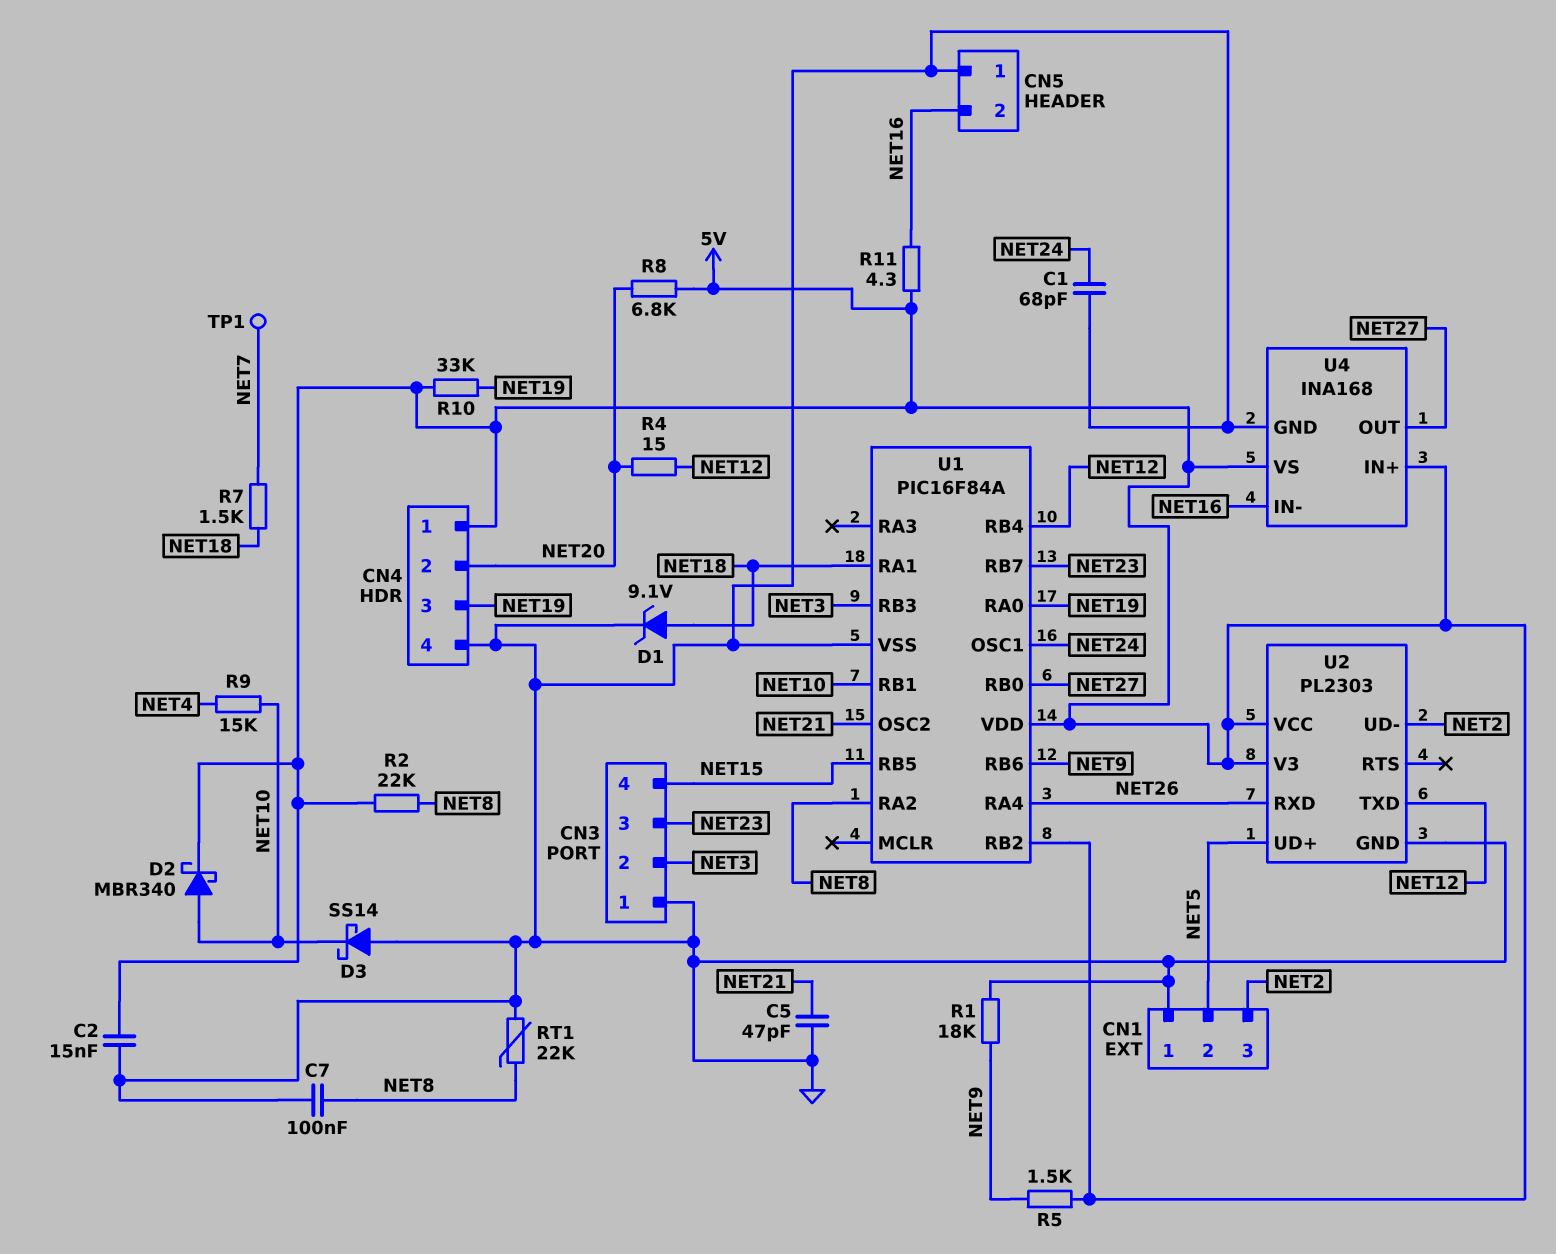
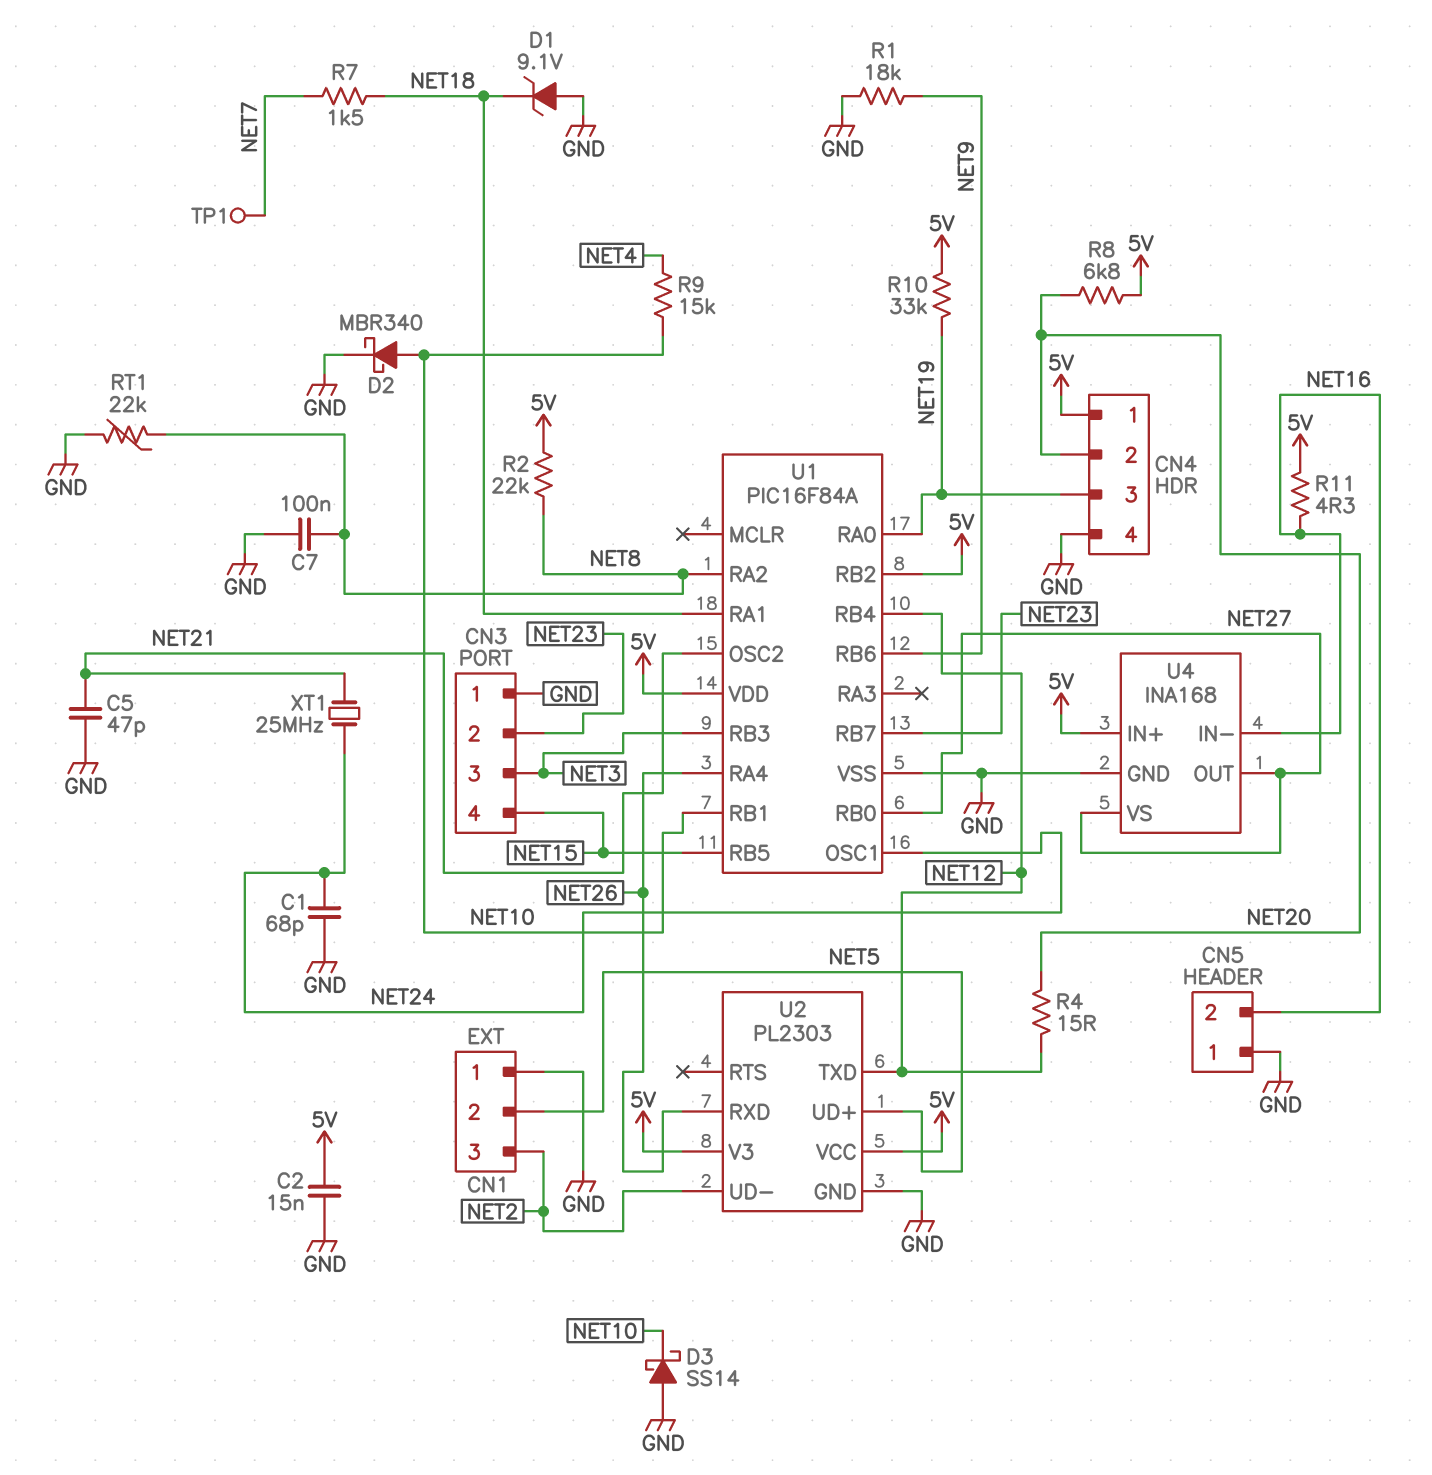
CN3 pin 2: NET3 -> NET23
CN3 pin 3: NET23 -> NET3
D1: zener 9.1V (A NET18, K GND) -> zener 9.1V (A GND, K NET18)
D2: schottky MBR340 (A NET10, K 5V) -> schottky MBR340 (A NET10, K GND)
R5: 1.5k (5V, NET9) -> none
U4 pin VS: 5V -> NET27
XT1: none -> 25MHz (NET21, NET24)

